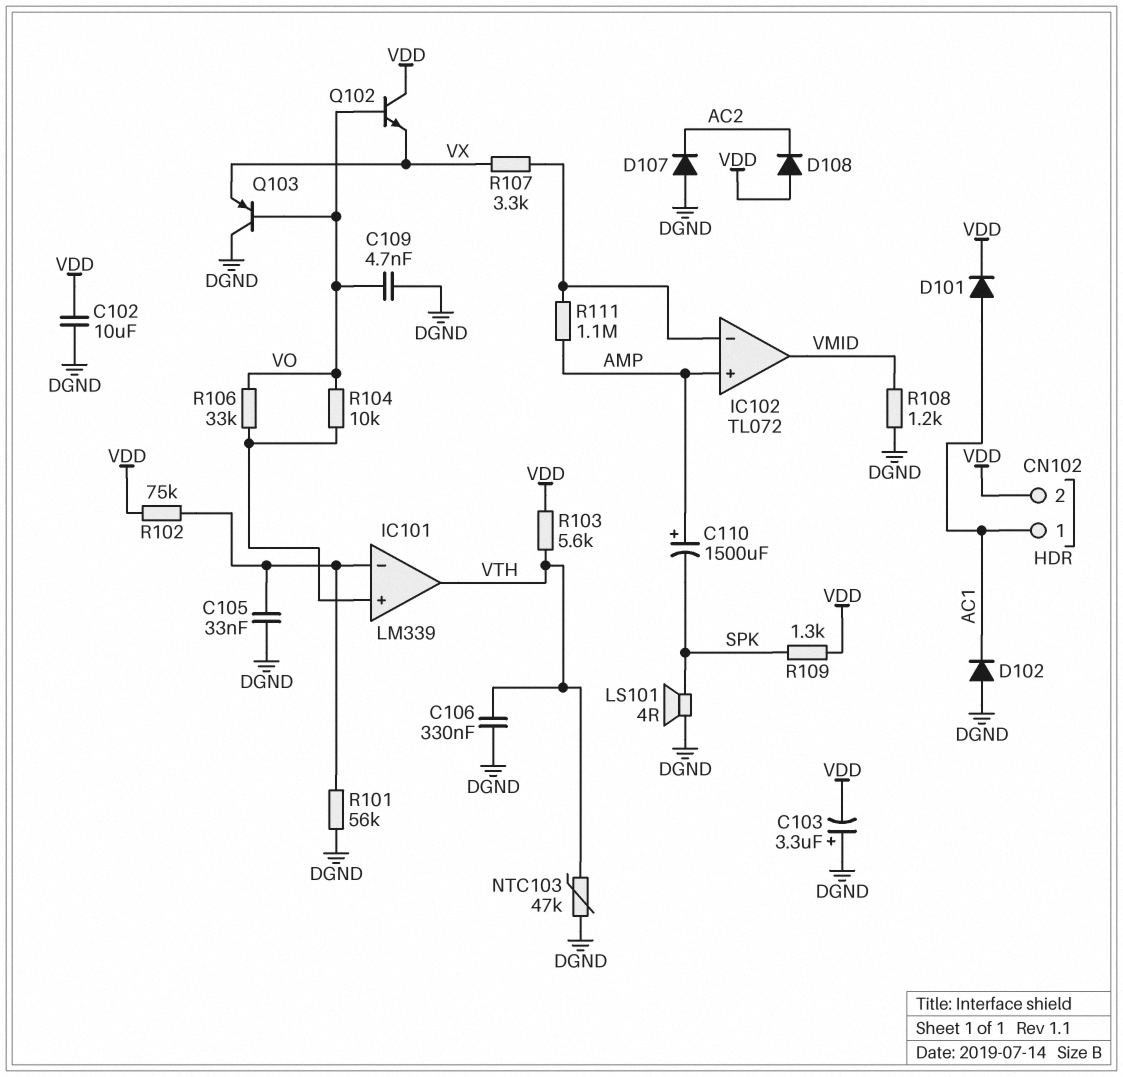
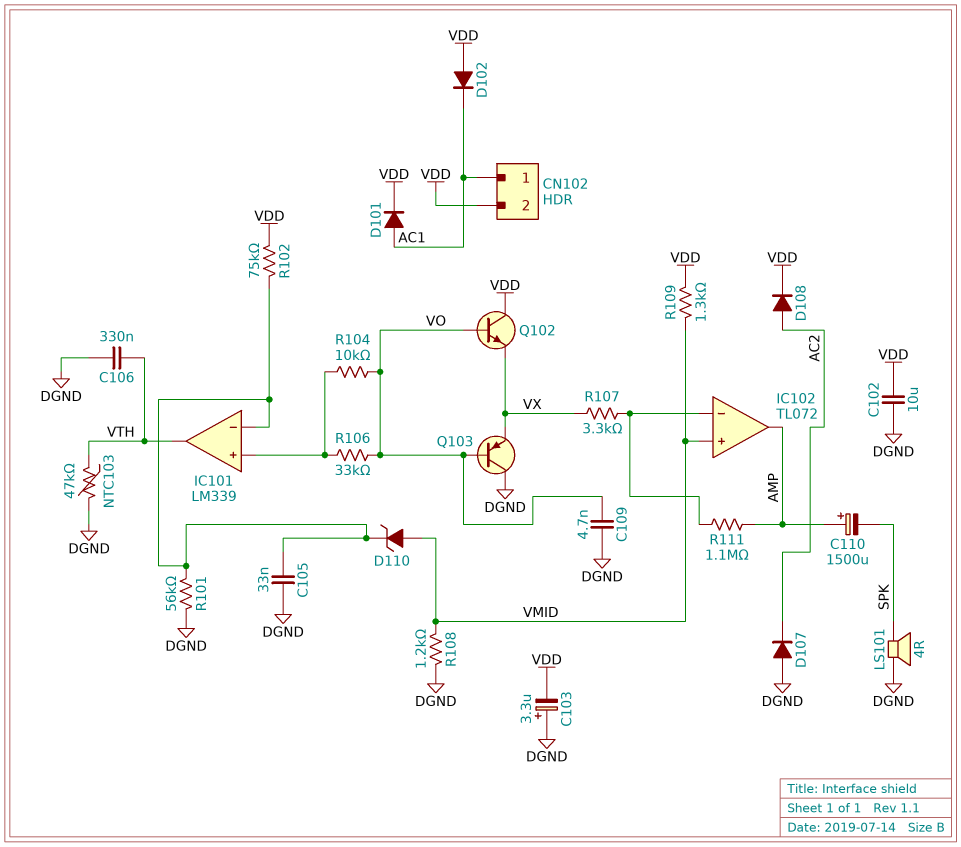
D102: diode (A DGND, K AC1) -> diode (A VDD, K AC1)
D108: diode (A VDD, K AC2) -> diode (A AC2, K VDD)
D110: none -> zener (A VMID, K IC101/in-)
IC102 pin in+: AMP -> VMID
IC102 pin out: VMID -> AMP
R103: 5.6k (VDD, VTH) -> none
R109: 1.3k (SPK, VDD) -> 1.3k (VDD, VMID)

